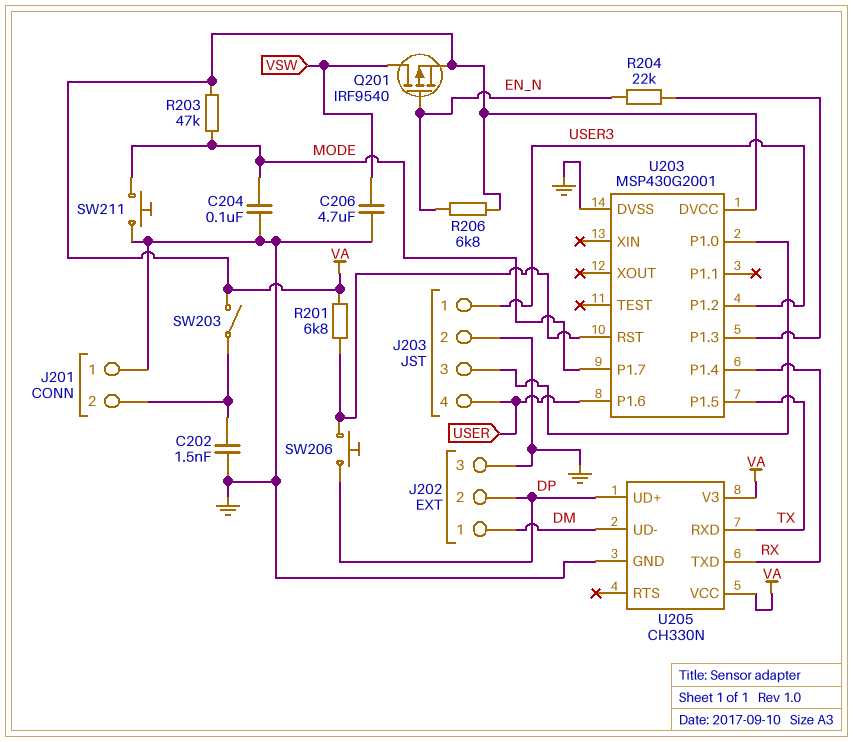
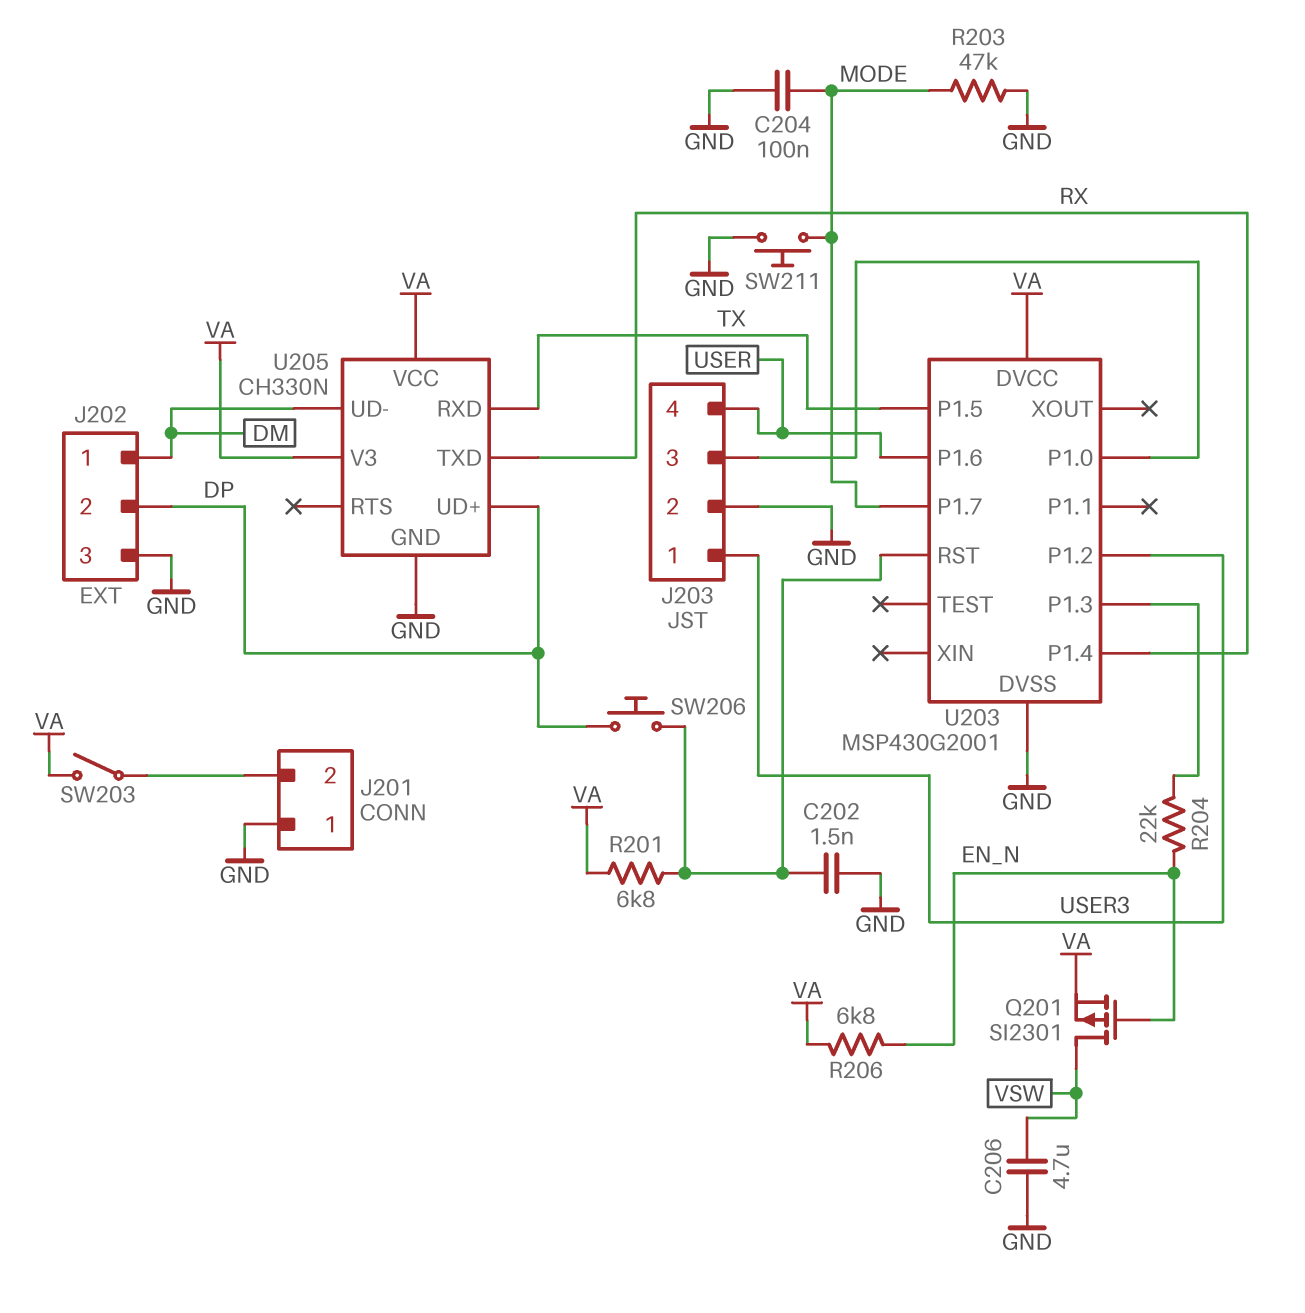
C202: 1.5nF (GND, J201/2) -> 1.5nF (GND, U203/RST)
Q201: PMOS IRF9540 (G EN_N, D VSW, S VA) -> PMOS SI2301 (G EN_N, D VSW, S VA)
R203: 47k (MODE, VA) -> 47k (GND, MODE)

